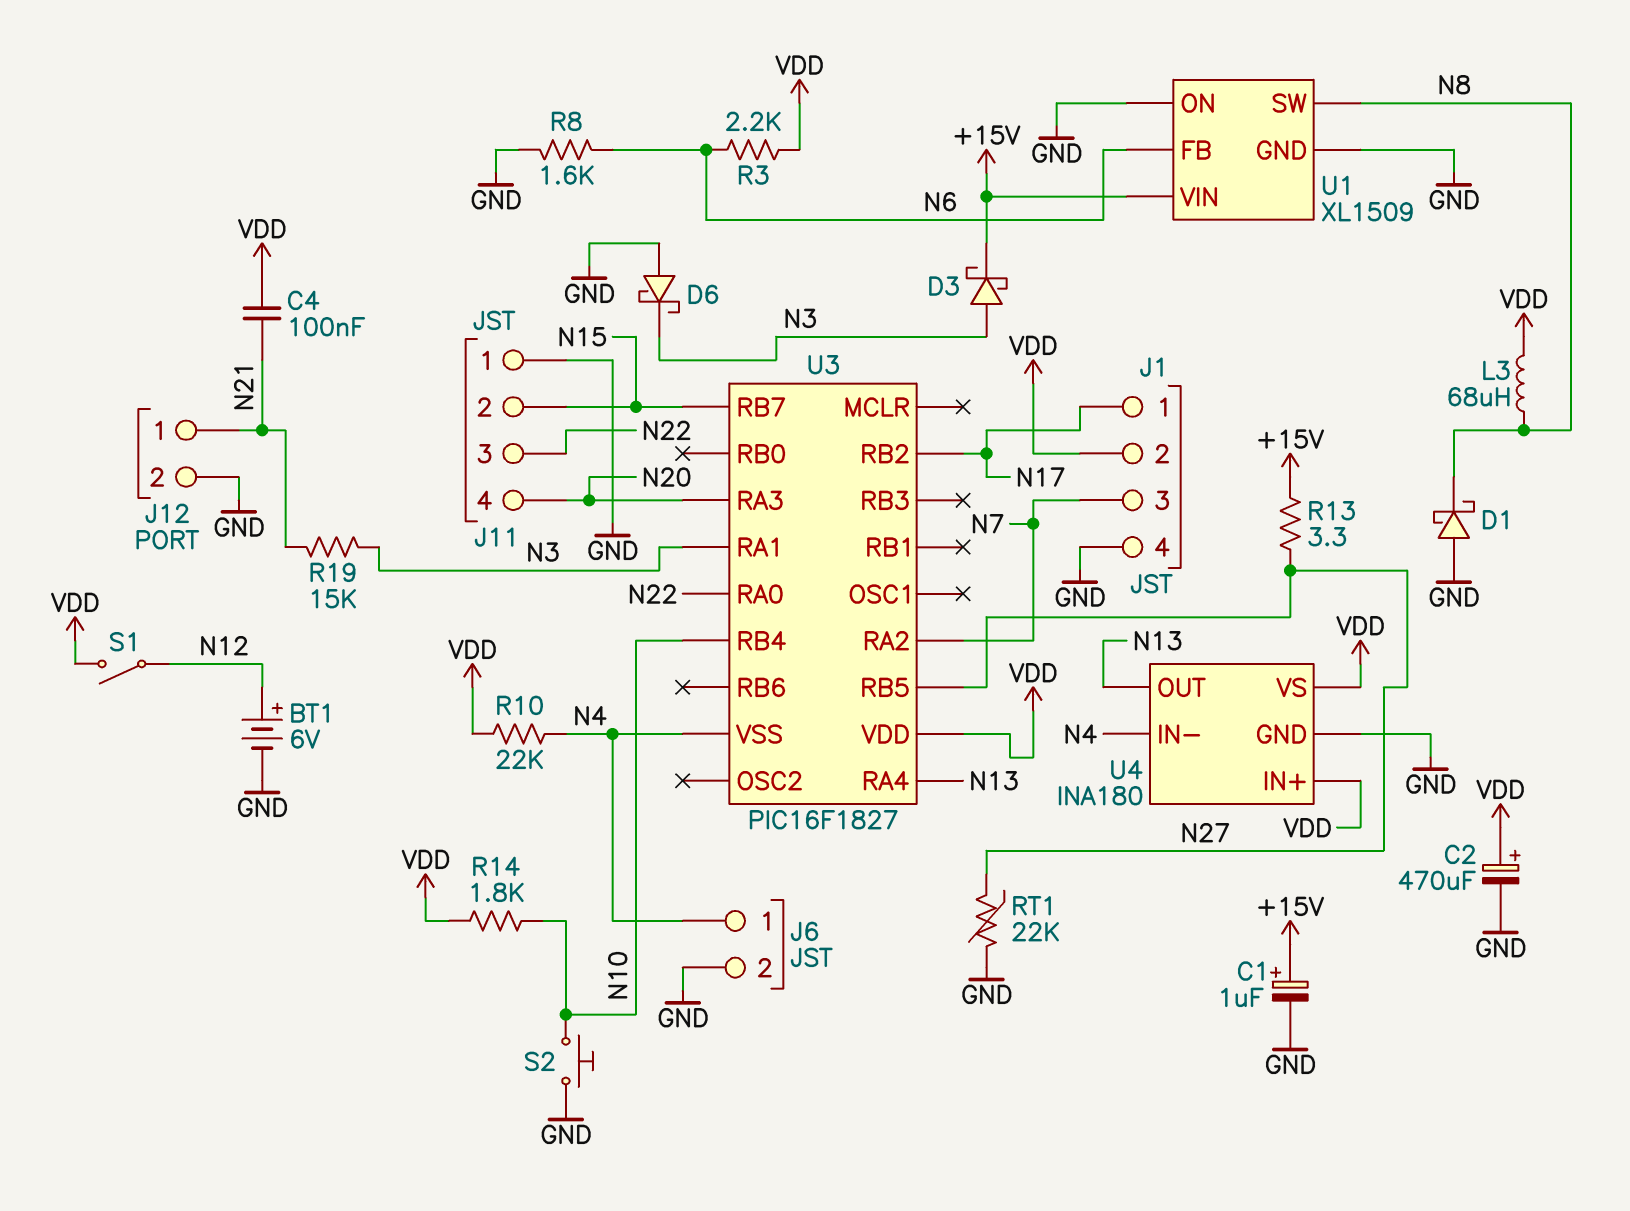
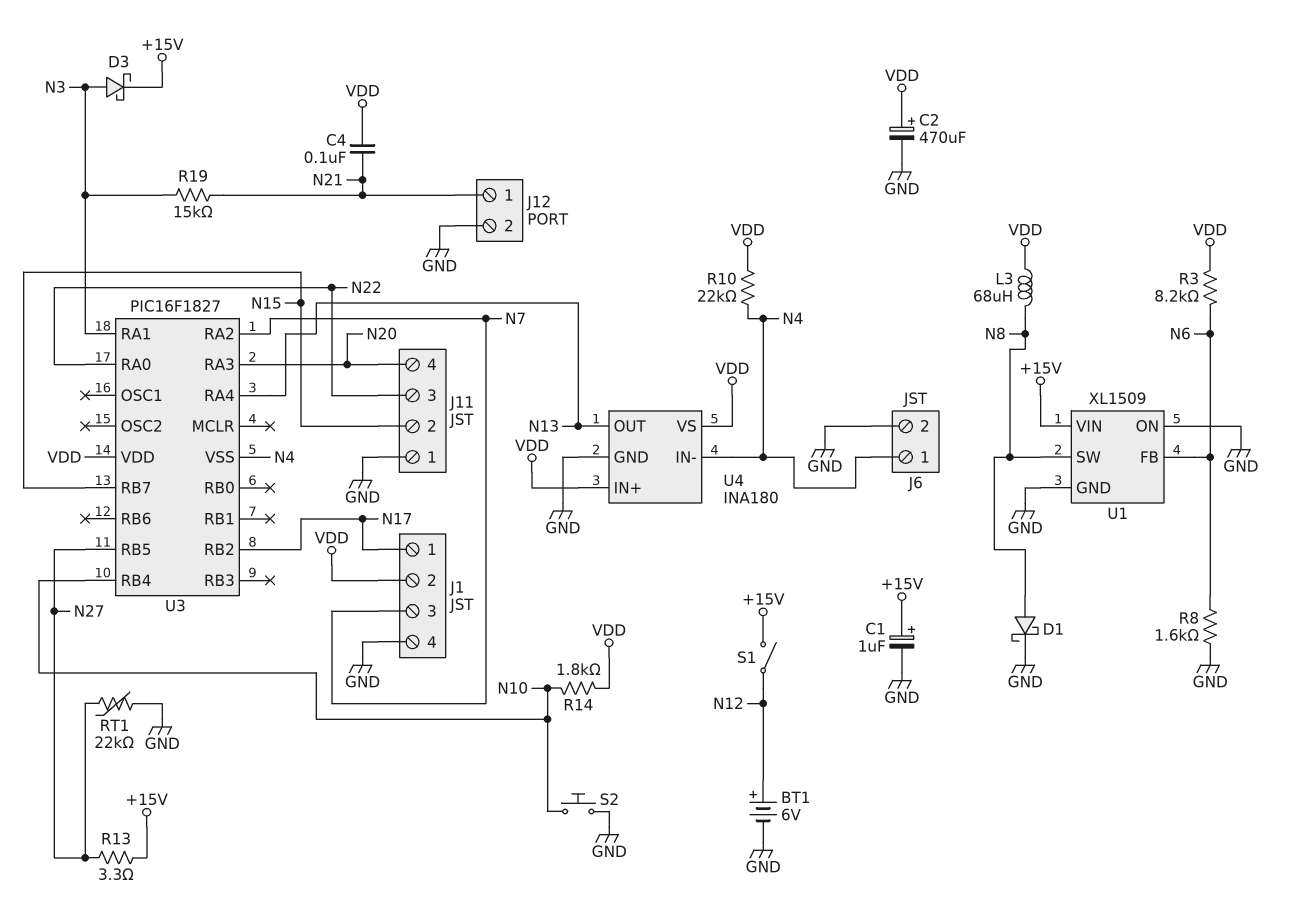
D1: schottky (A GND, K N8) -> schottky (A N8, K GND)
D6: schottky (A GND, K N3) -> none
R3: 2.2k (N6, VDD) -> 8.2k (N6, VDD)
S1: switch (N12, VDD) -> switch (+15V, N12)

